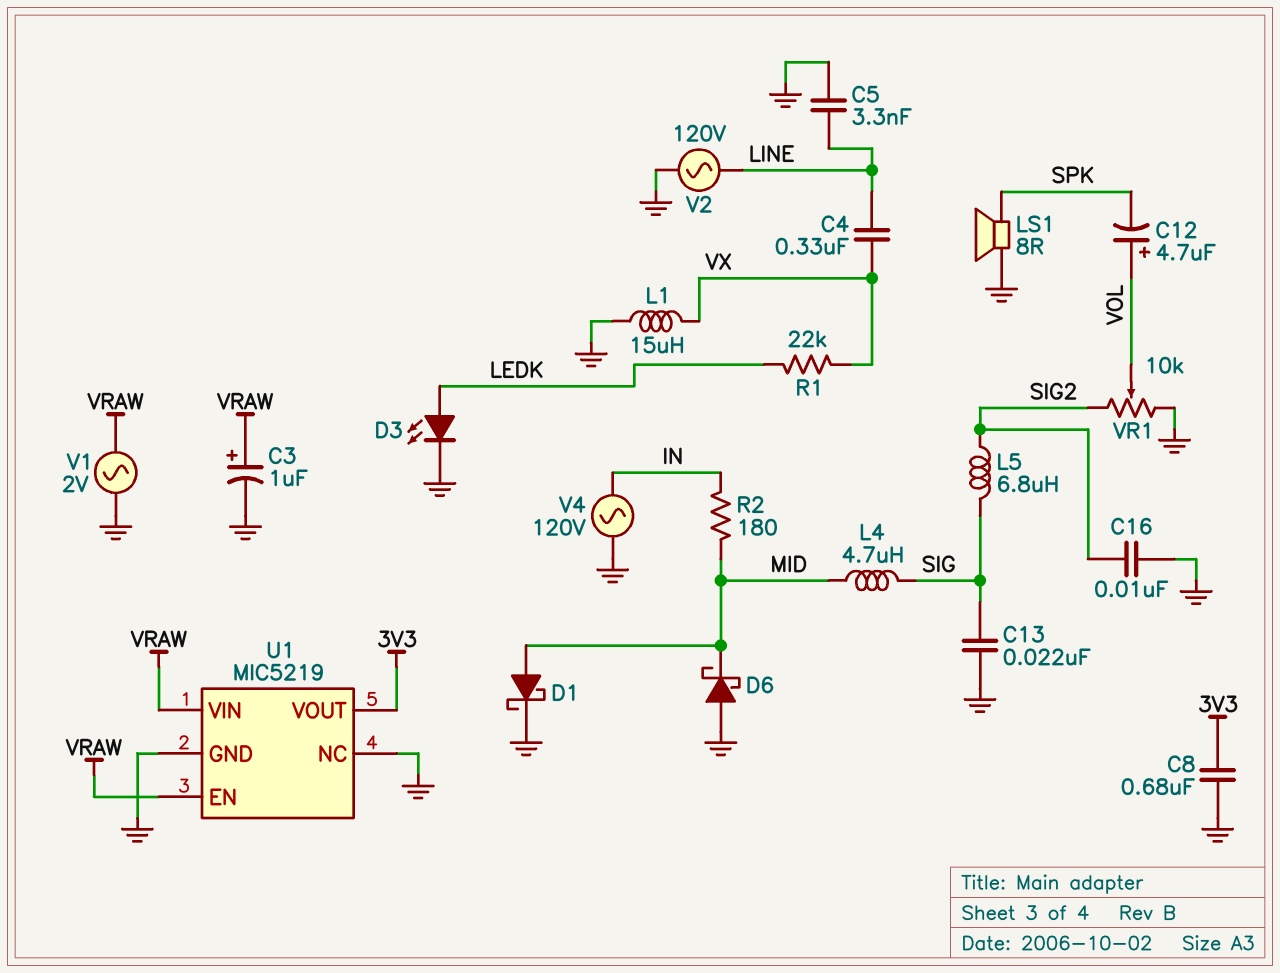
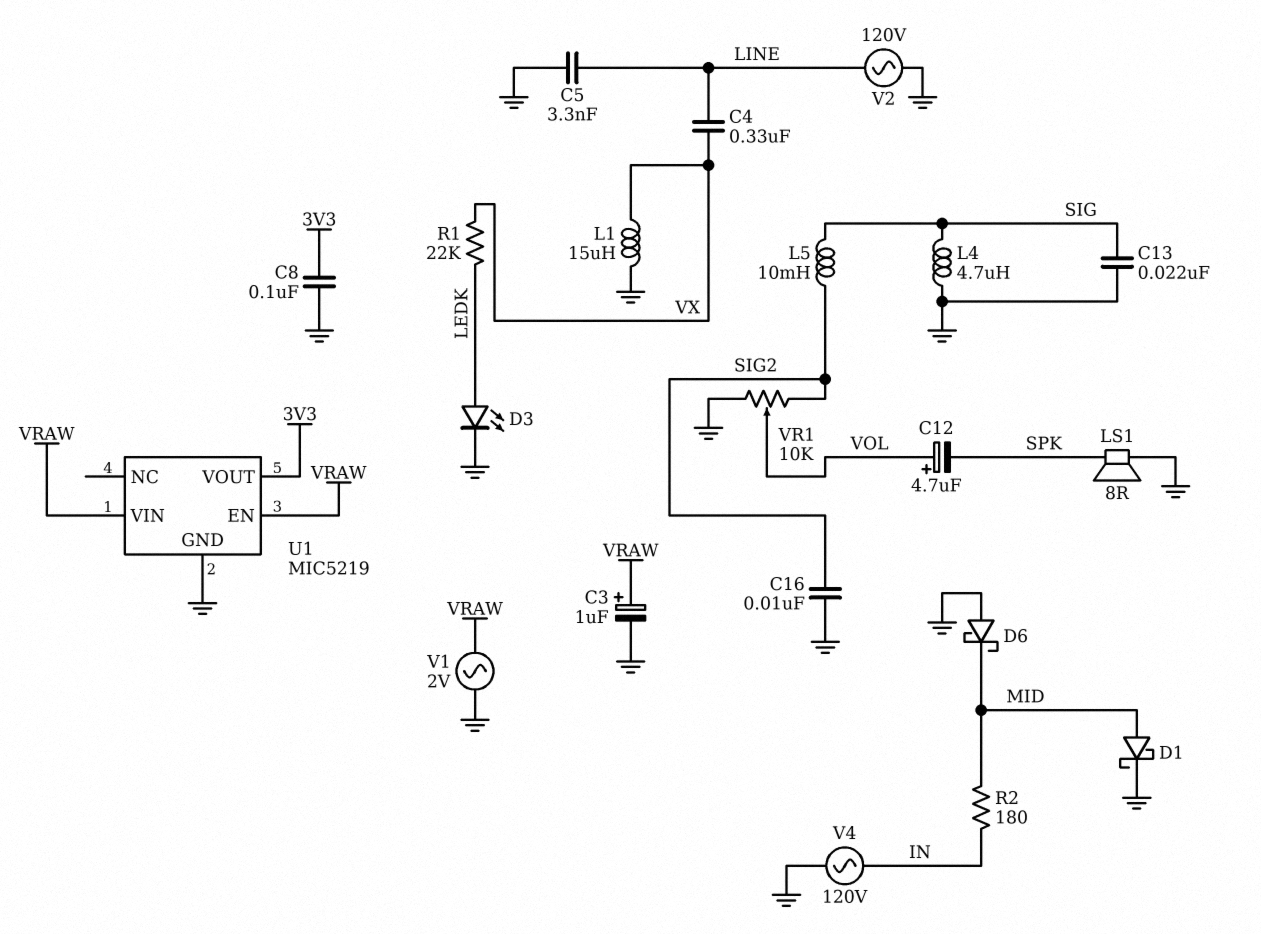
C8: 680nF (3V3, GND) -> 100nF (3V3, GND)
L4: 4.7uH (MID, SIG) -> 4.7uH (GND, SIG)
L5: 6.8uH (SIG, SIG2) -> 10mH (SIG, SIG2)
U1 pin NC: GND -> none

